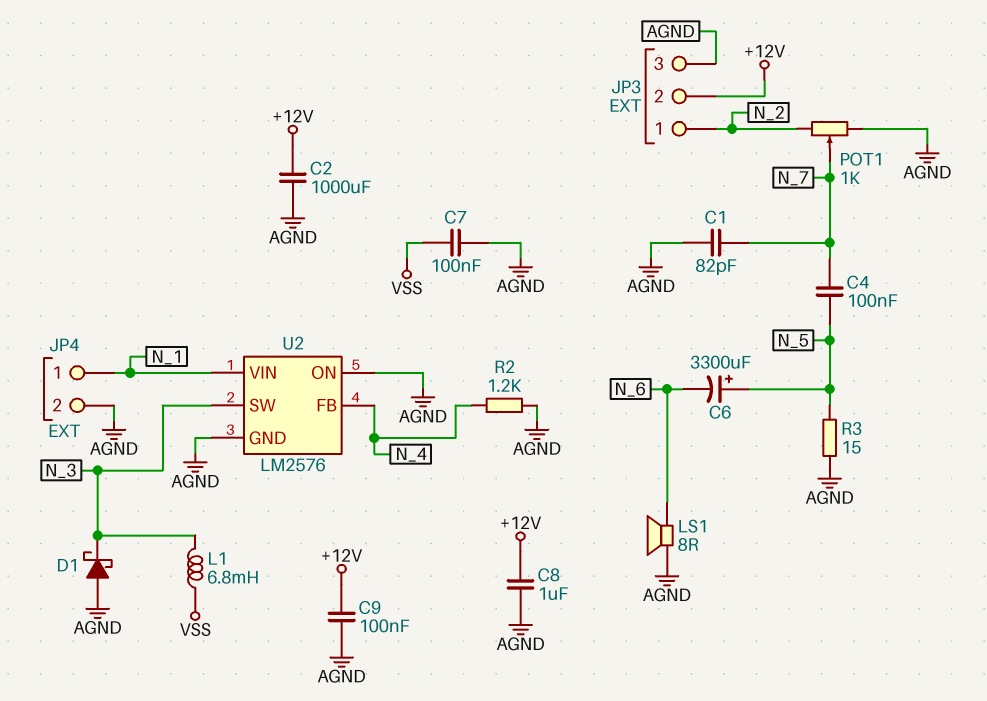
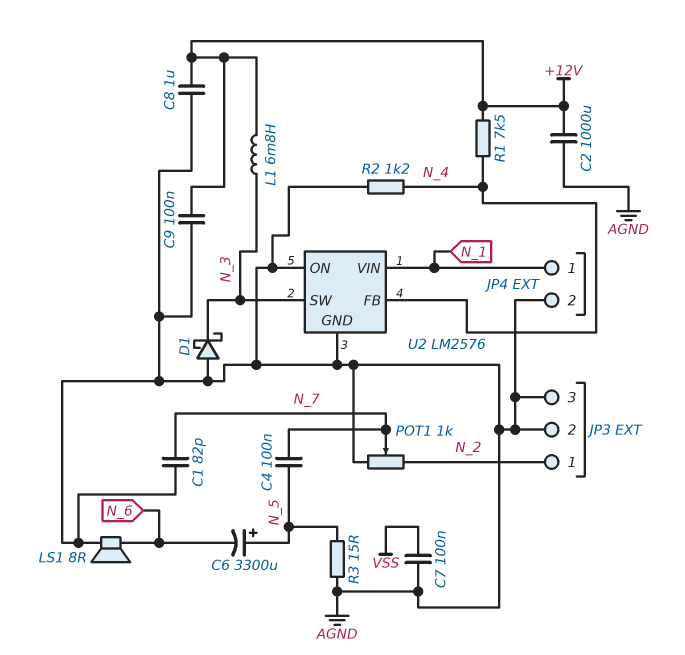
JP3 pin 2: +12V -> AGND
L1: 6.8mH (N_3, VSS) -> 6.8mH (+12V, N_3)
R1: none -> 7.5k (+12V, N_4)

